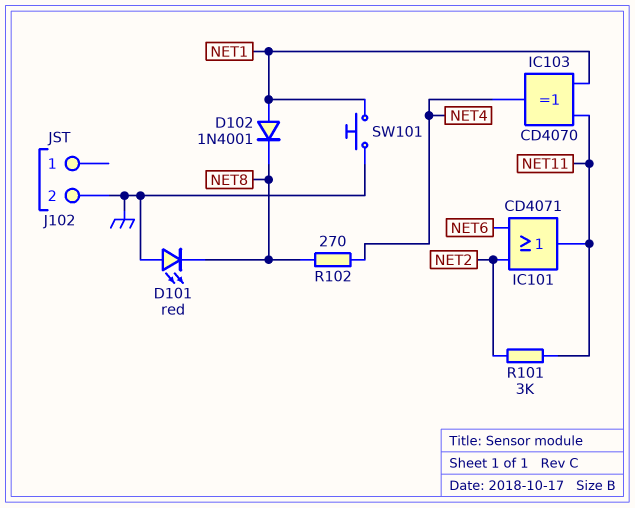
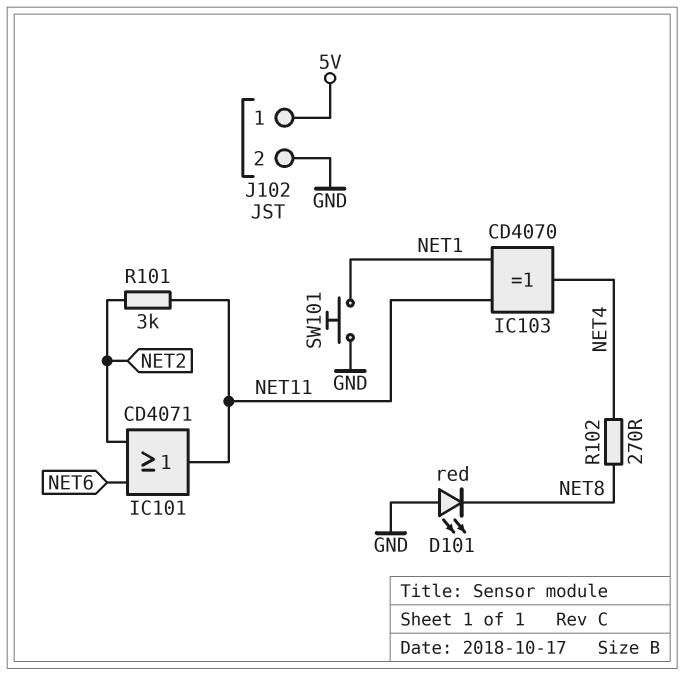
D102: diode 1N4001 (A NET1, K NET8) -> none
J102 pin 1: none -> 5V

